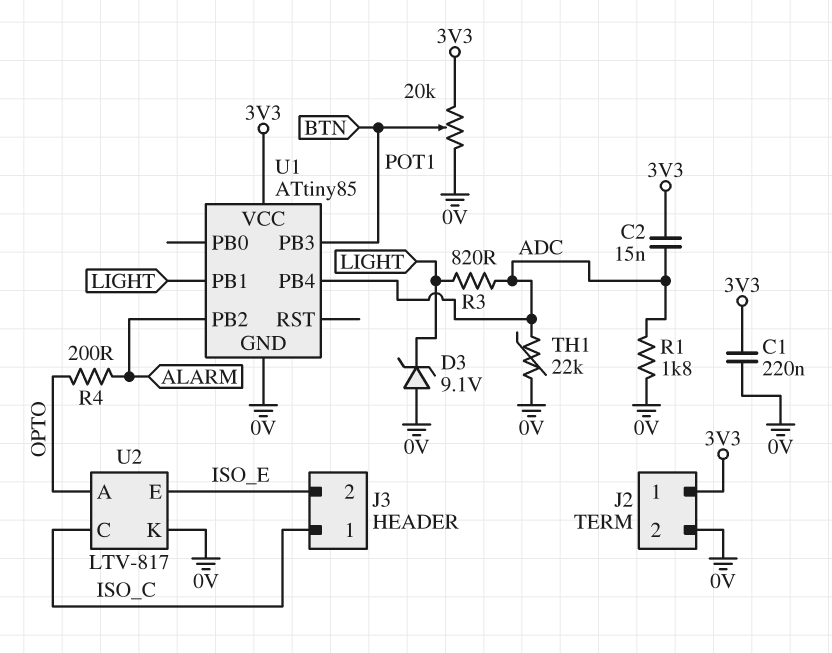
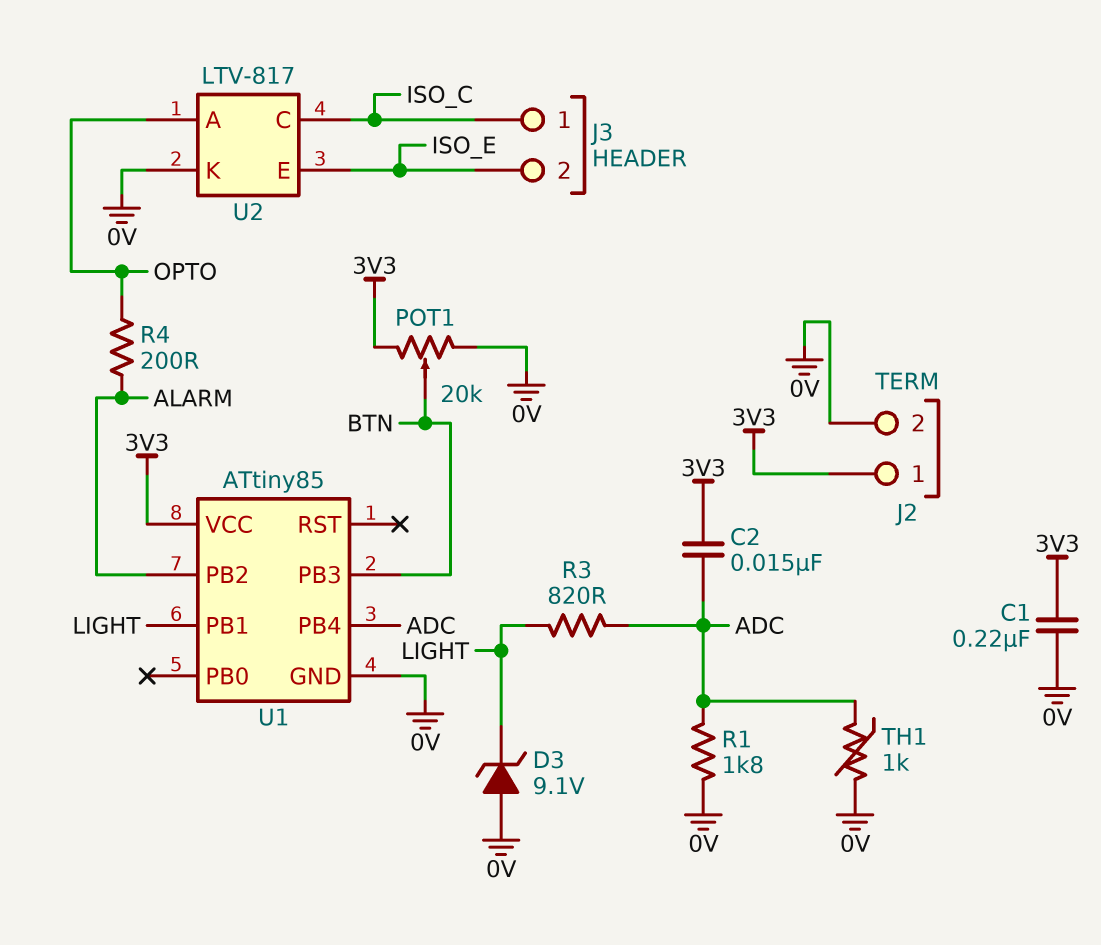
TH1: 22k (0V, ADC) -> 1k (0V, ADC)

